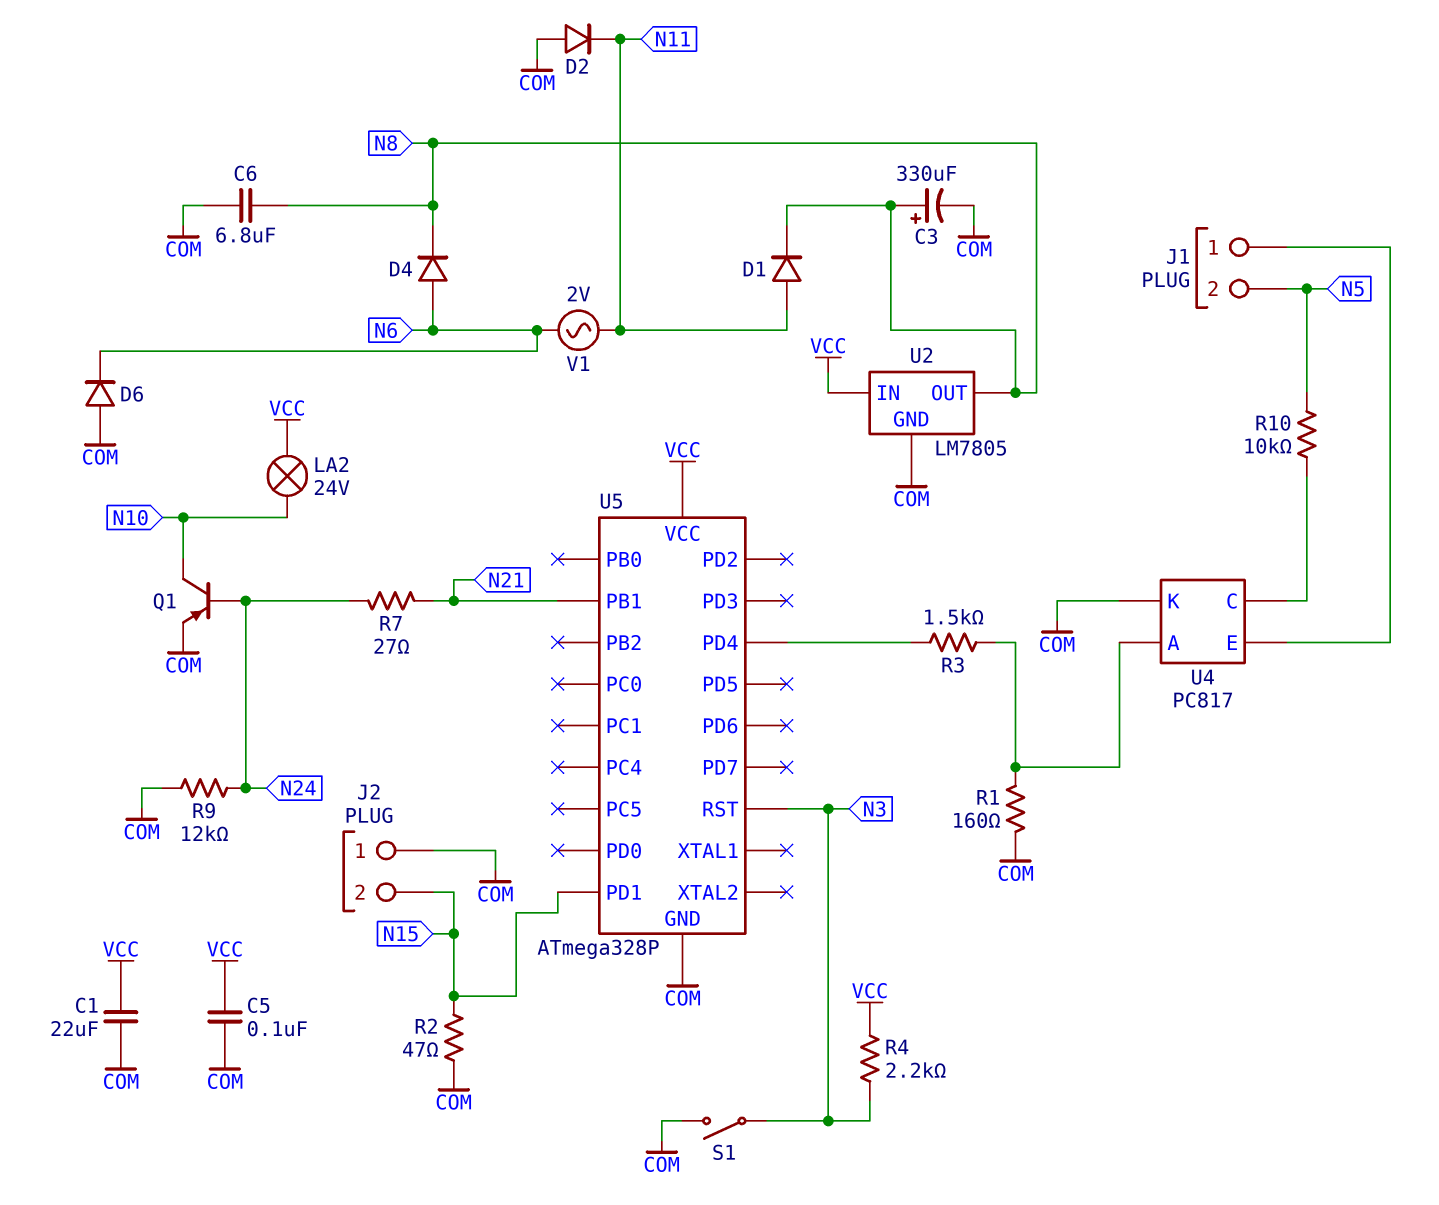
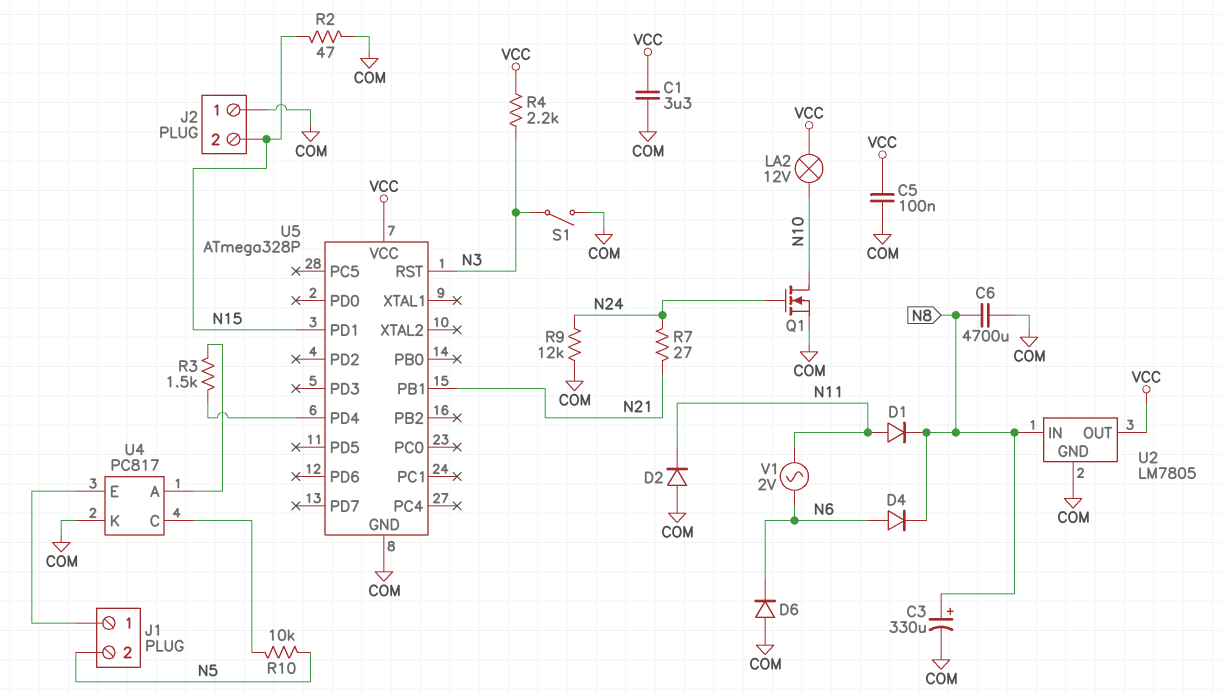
C1: 22uF (COM, VCC) -> 3.3uF (COM, VCC)
C6: 6.8uF (COM, N8) -> 4700uF (COM, N8)
LA2: lamp 24V (N10, VCC) -> lamp 12V (N10, VCC)
Q1: PNP (B N24, C N10, E COM) -> NMOS (G N24, D N10, S COM)
R1: 160 (COM, U4/A) -> none
U2 pin IN: VCC -> N8
U2 pin OUT: N8 -> VCC

